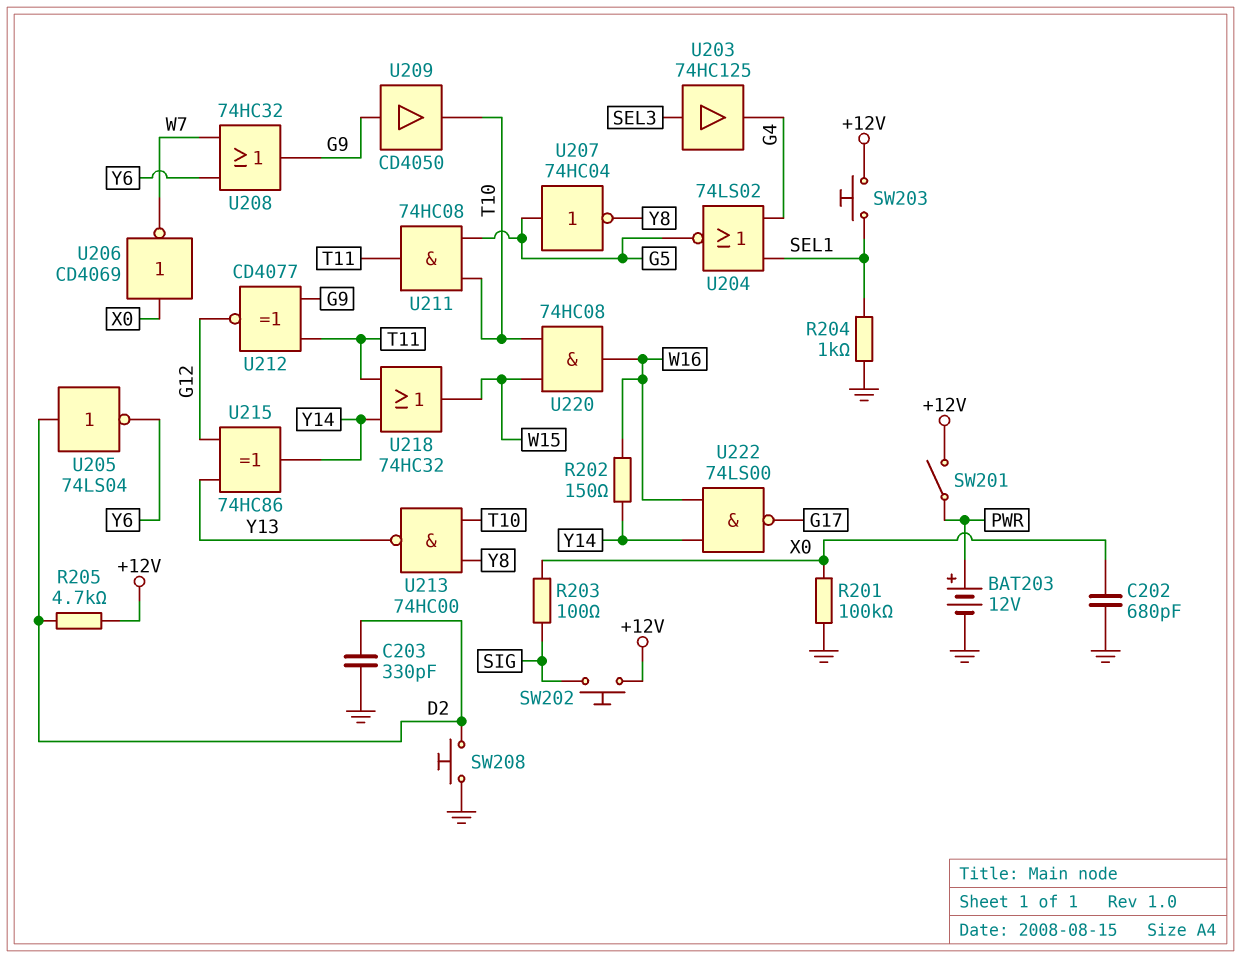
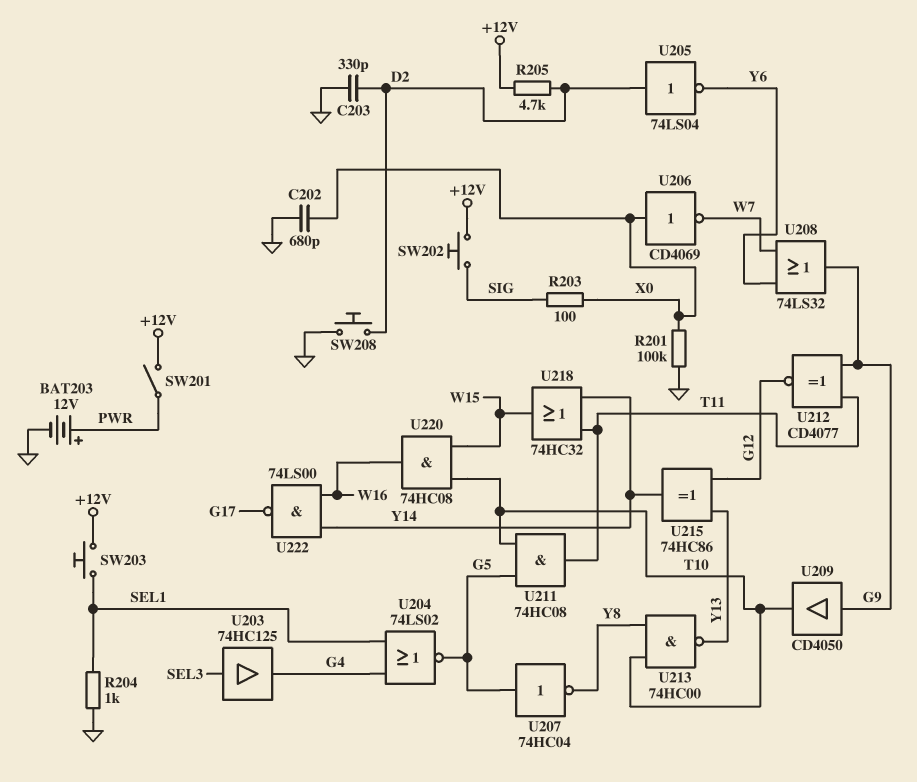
R202: 150 (W16, Y14) -> none
U208: OR 74HC32 (in W7, in Y6, out G9) -> OR 74LS32 (in W7, in Y6, out G9)

